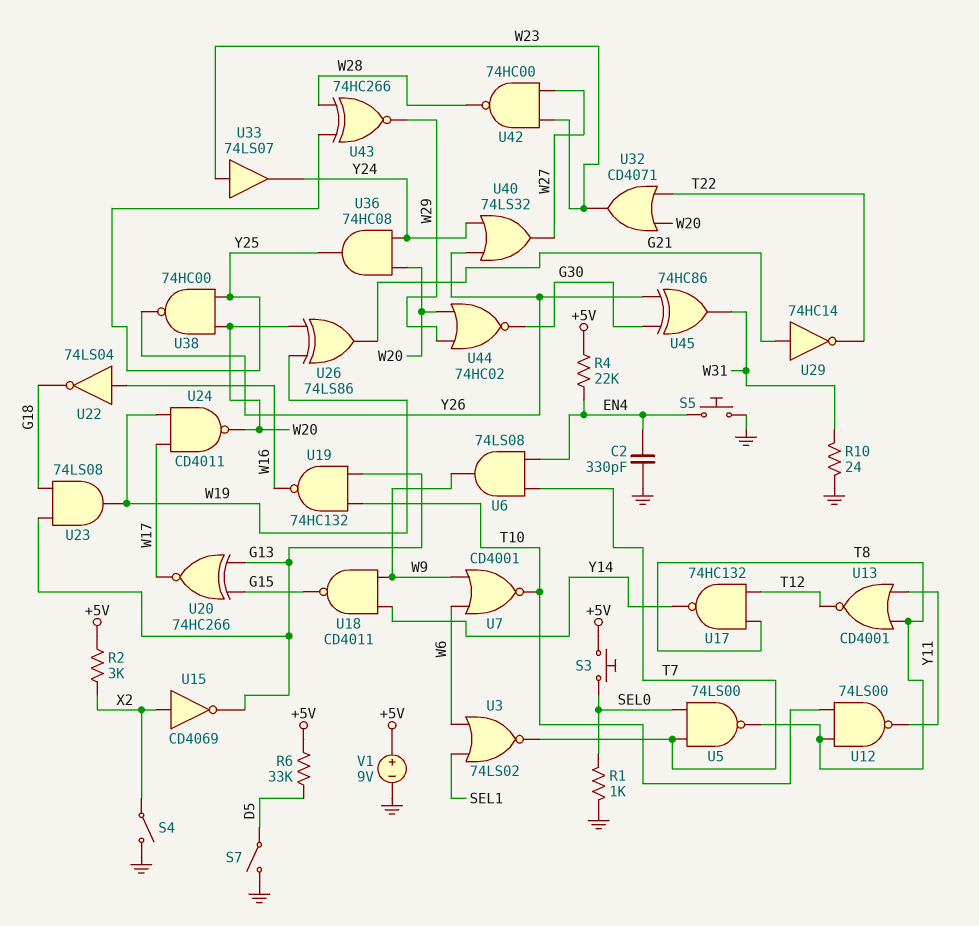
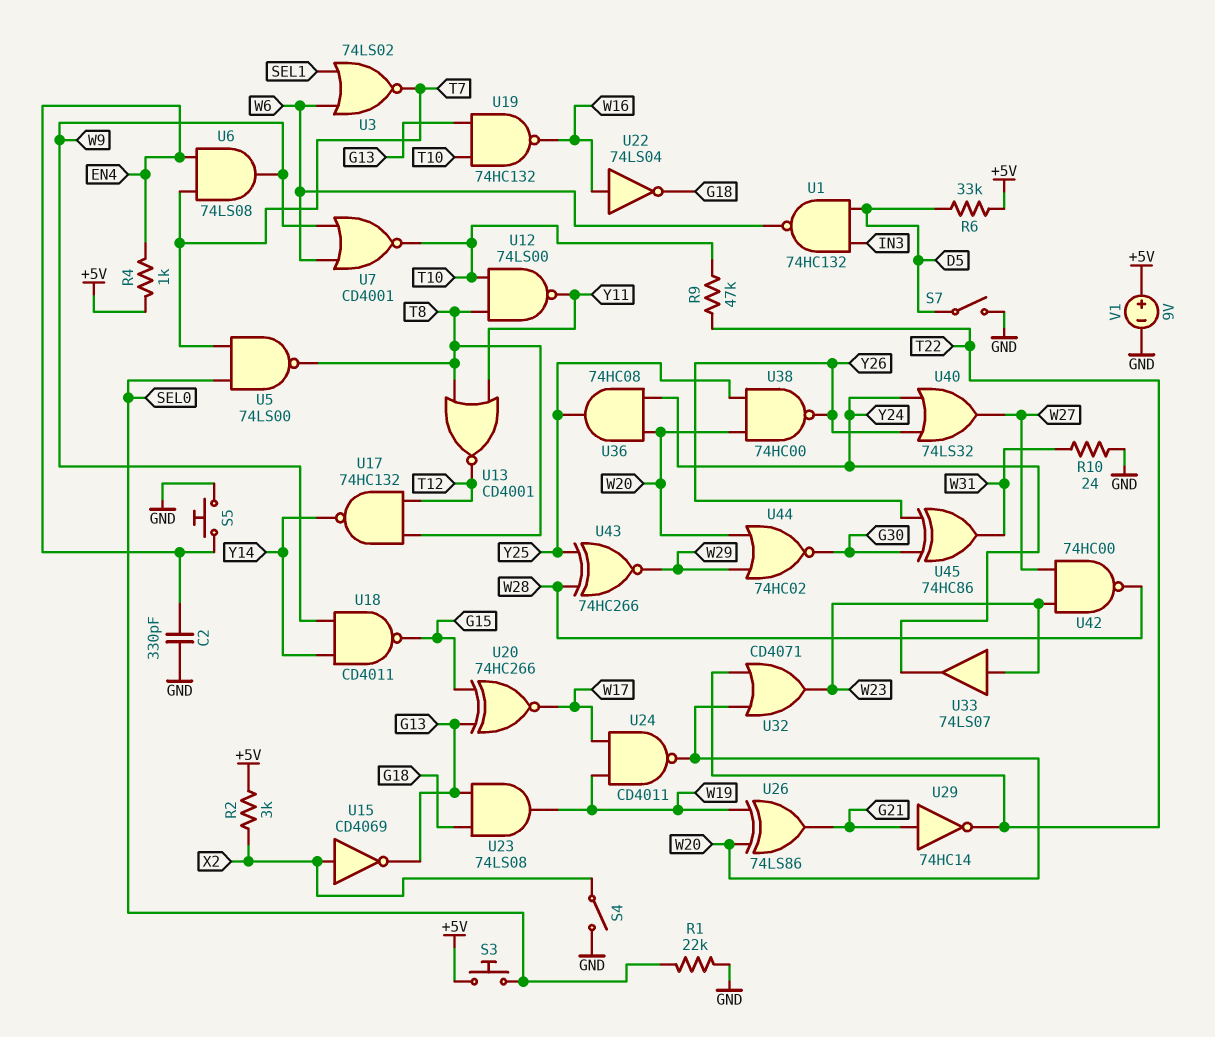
R1: 1k (GND, SEL0) -> 22k (GND, SEL0)
R4: 22k (+5V, EN4) -> 1k (+5V, EN4)
R9: none -> 47k (T10, T22)
U1: none -> NAND 74HC132 (in D5, in IN3, out W6)

